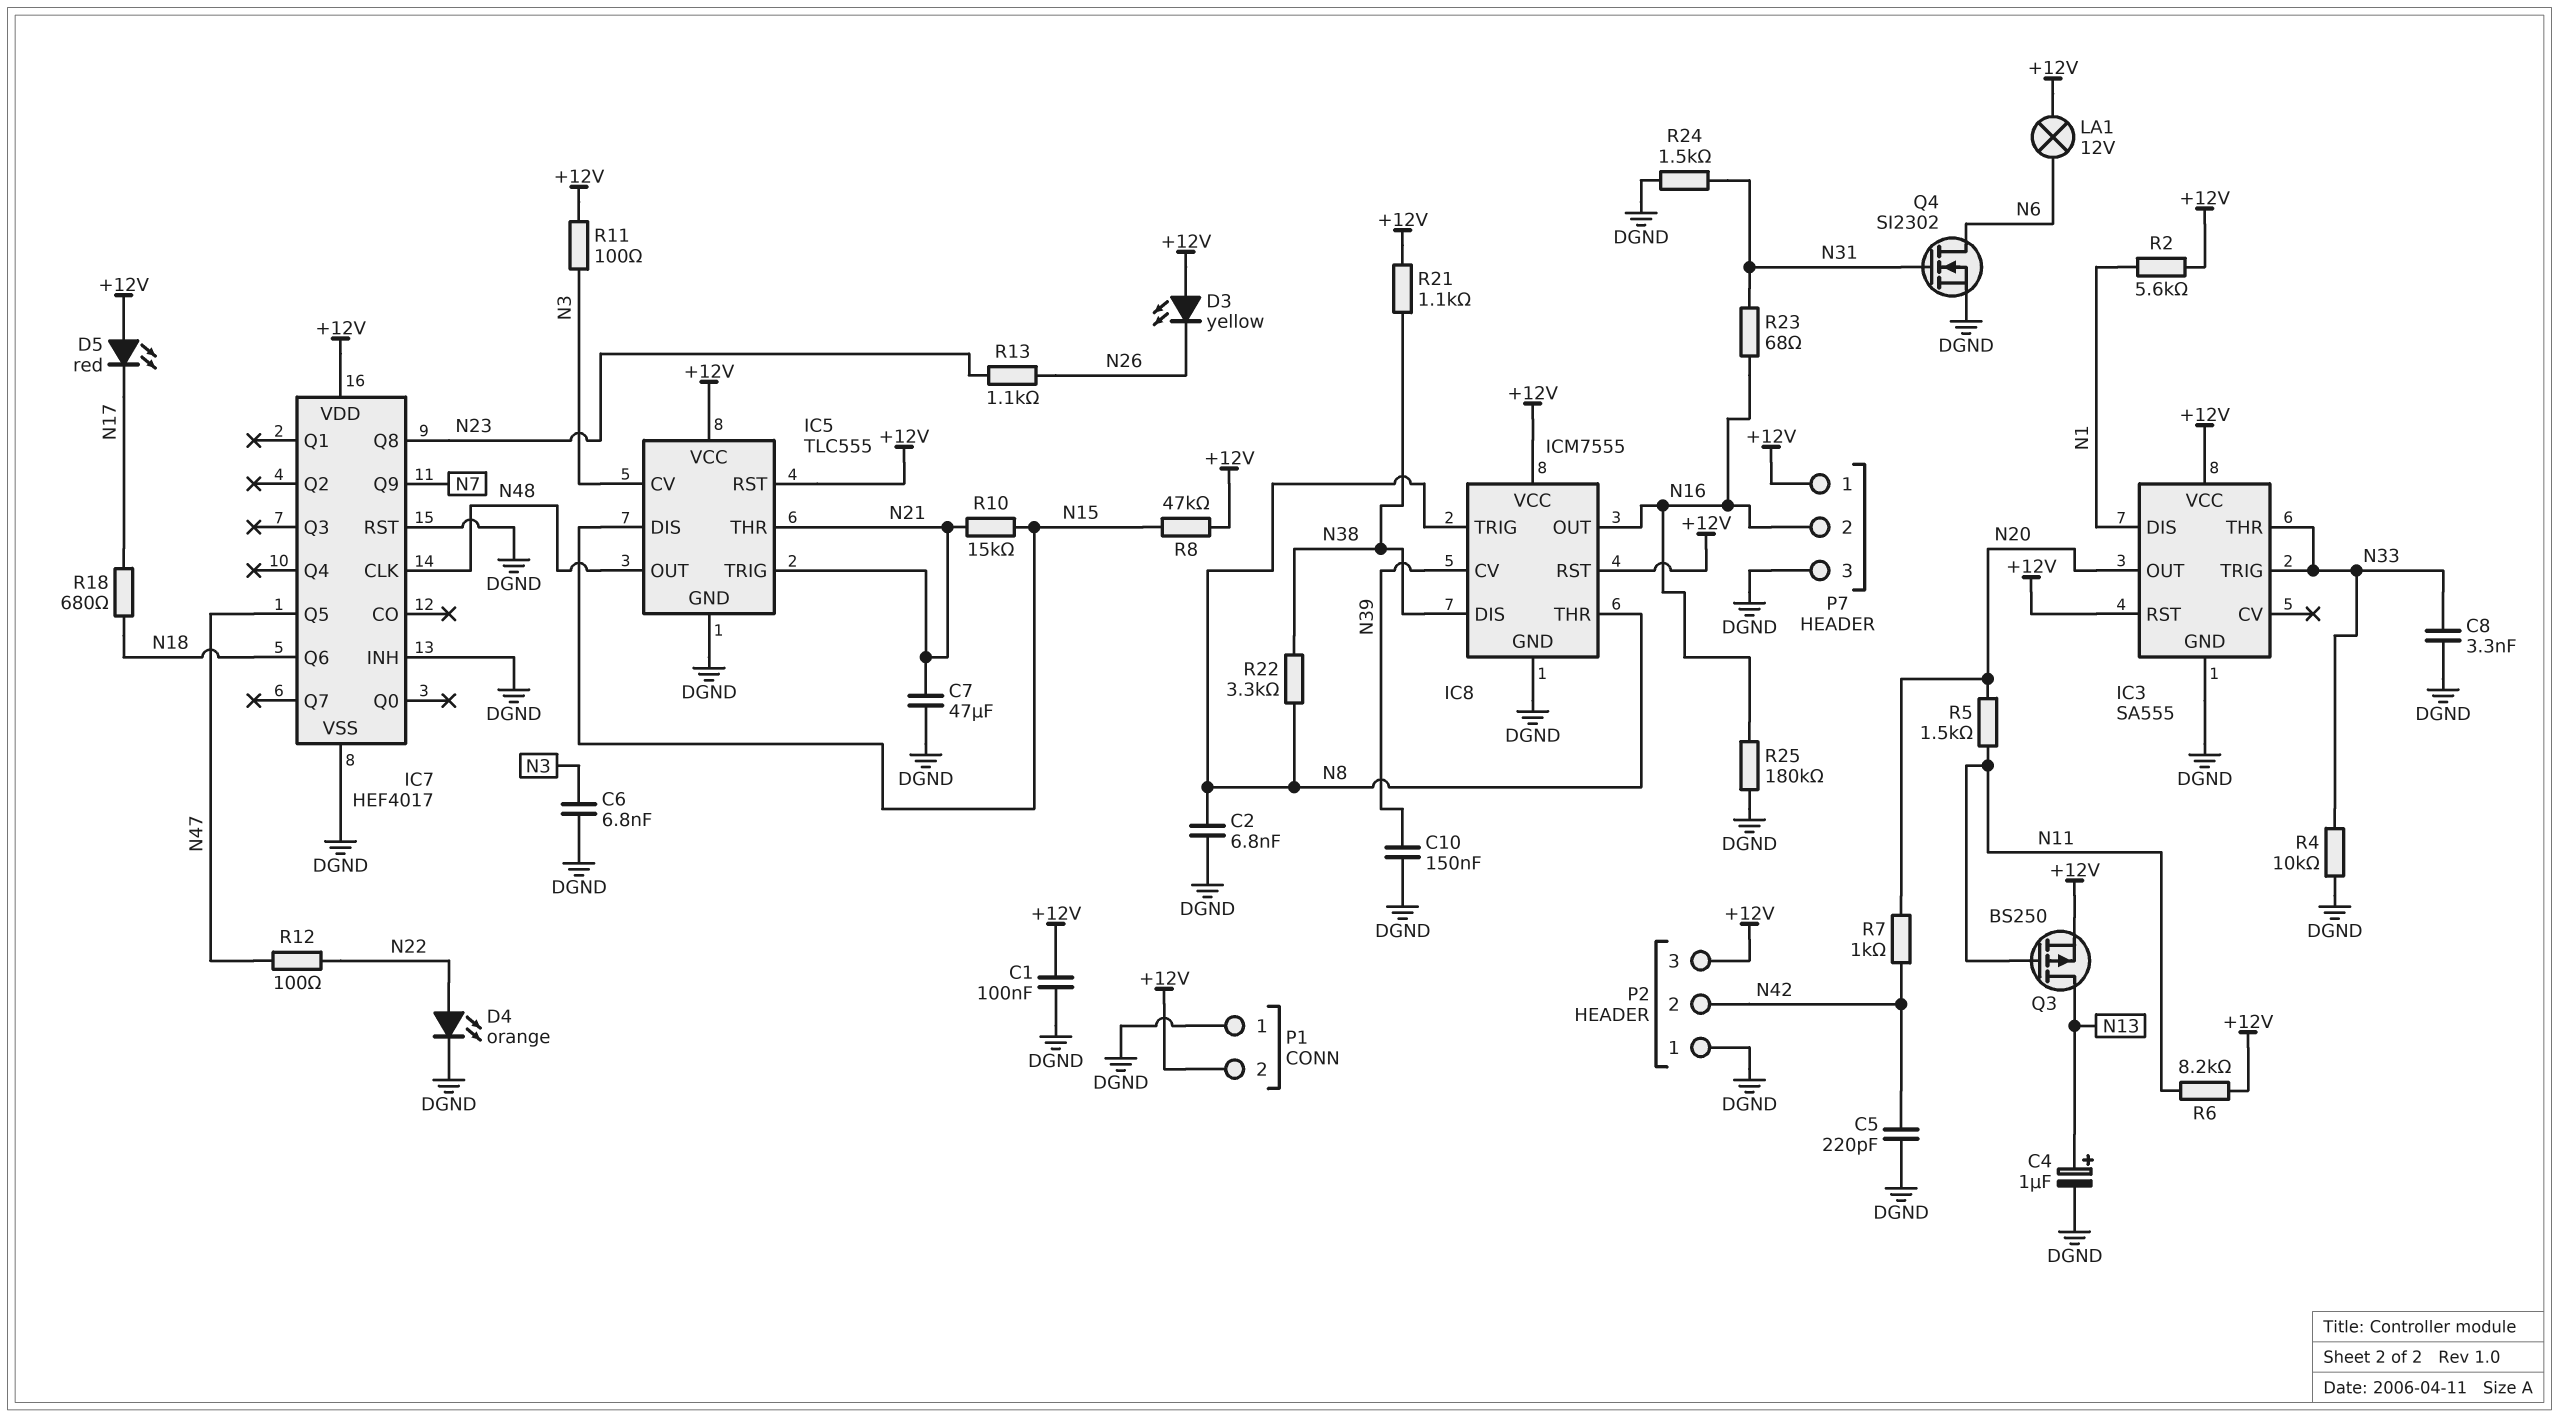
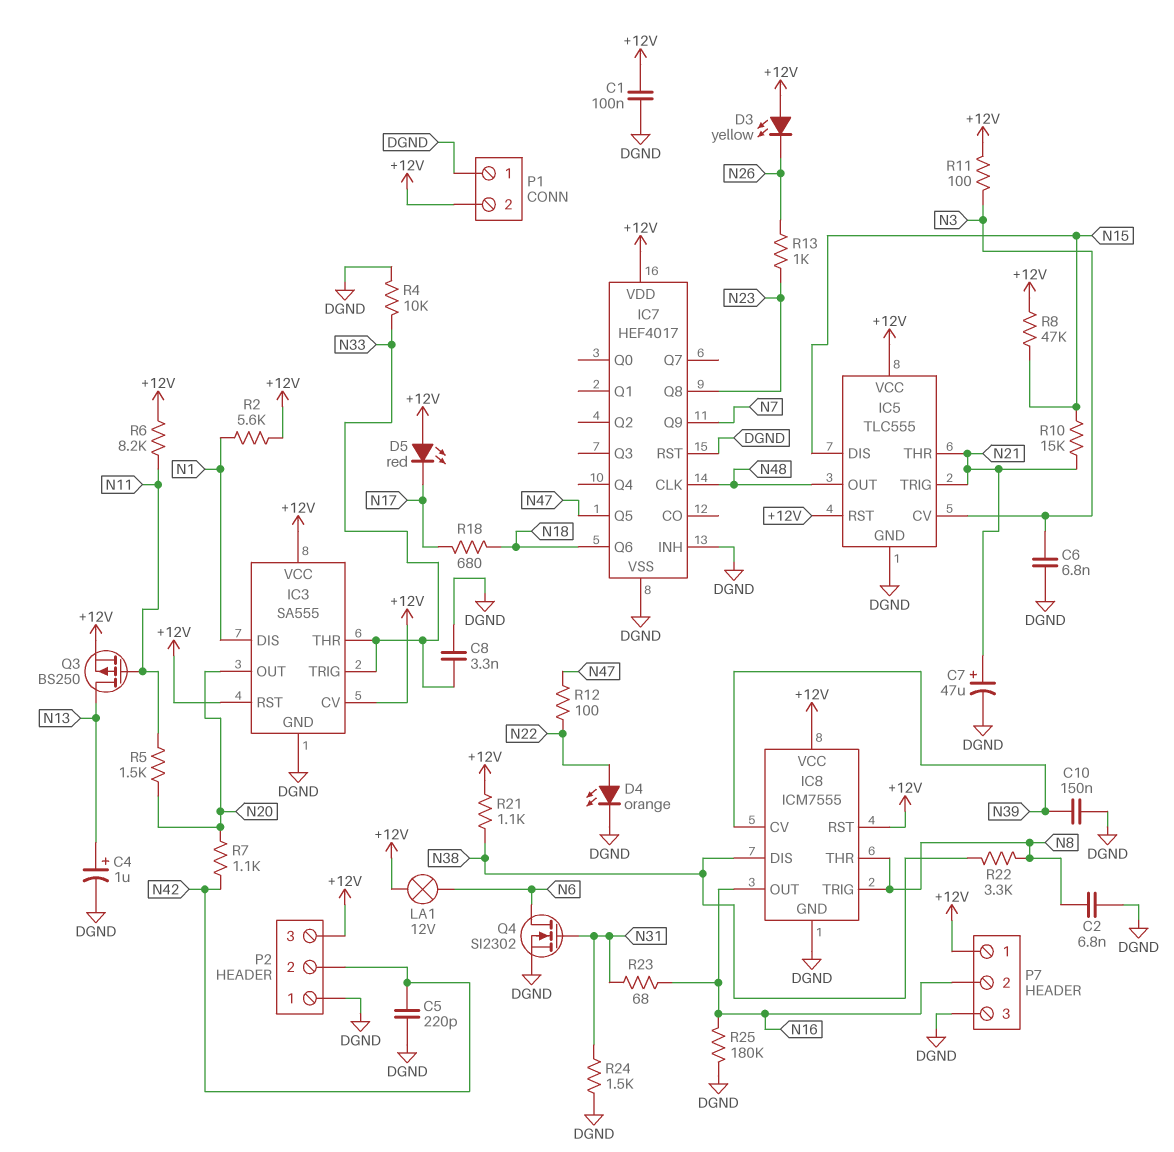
C7: 47uF (DGND, N21) -> 47uF (plus N21, minus DGND)
IC3 pin CV: none -> +12V
R7: 1k (N20, N42) -> 1.1k (N20, N42)
R13: 1.1k (N23, N26) -> 1k (N23, N26)

